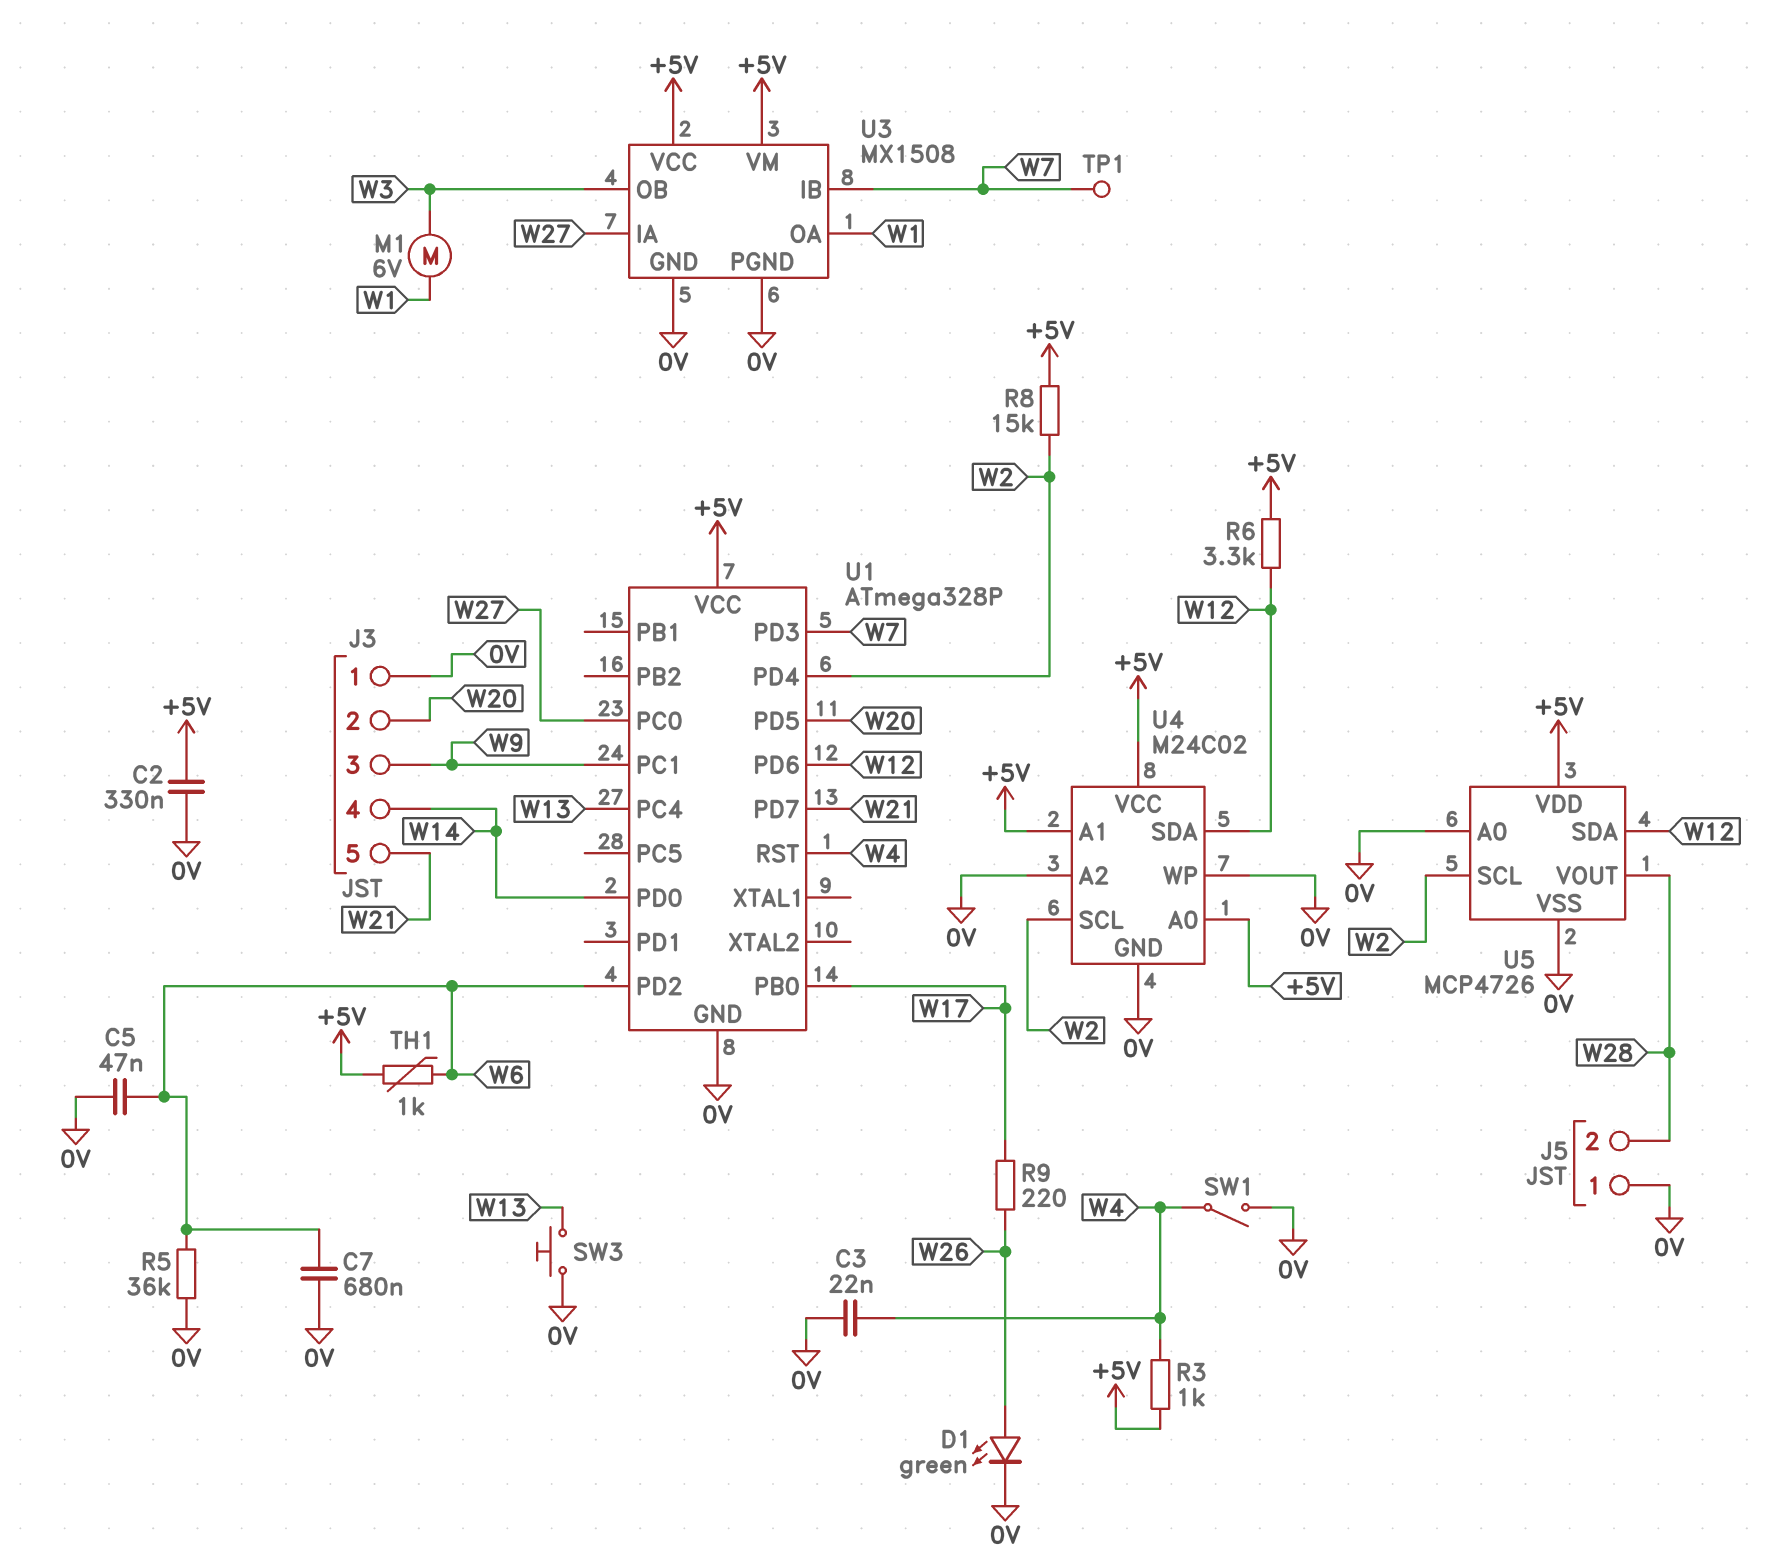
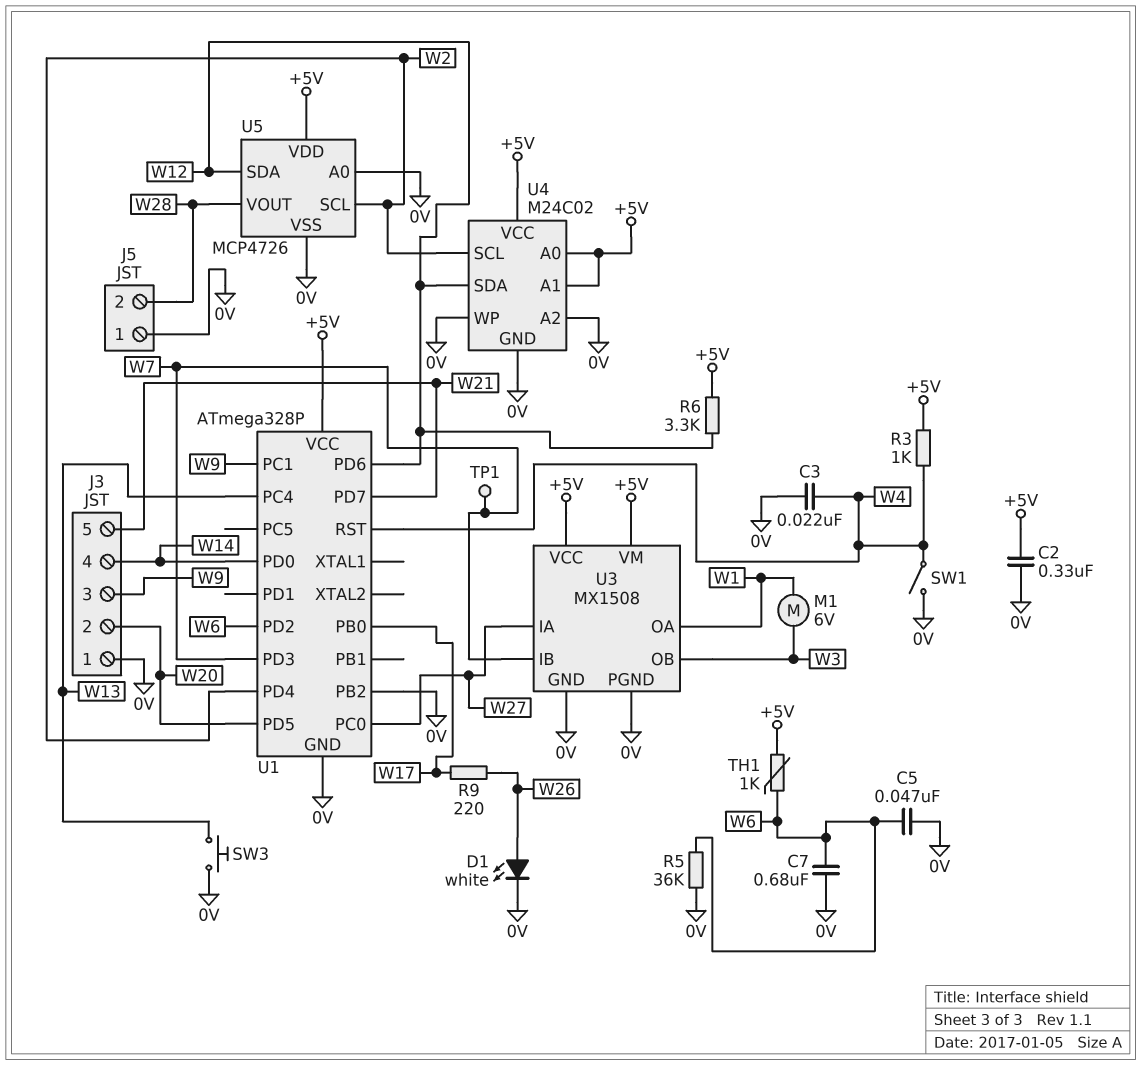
D1: LED green (A W26, K 0V) -> LED white (A W26, K 0V)
R8: 15k (+5V, W2) -> none
U1 pin PB2: none -> 0V

